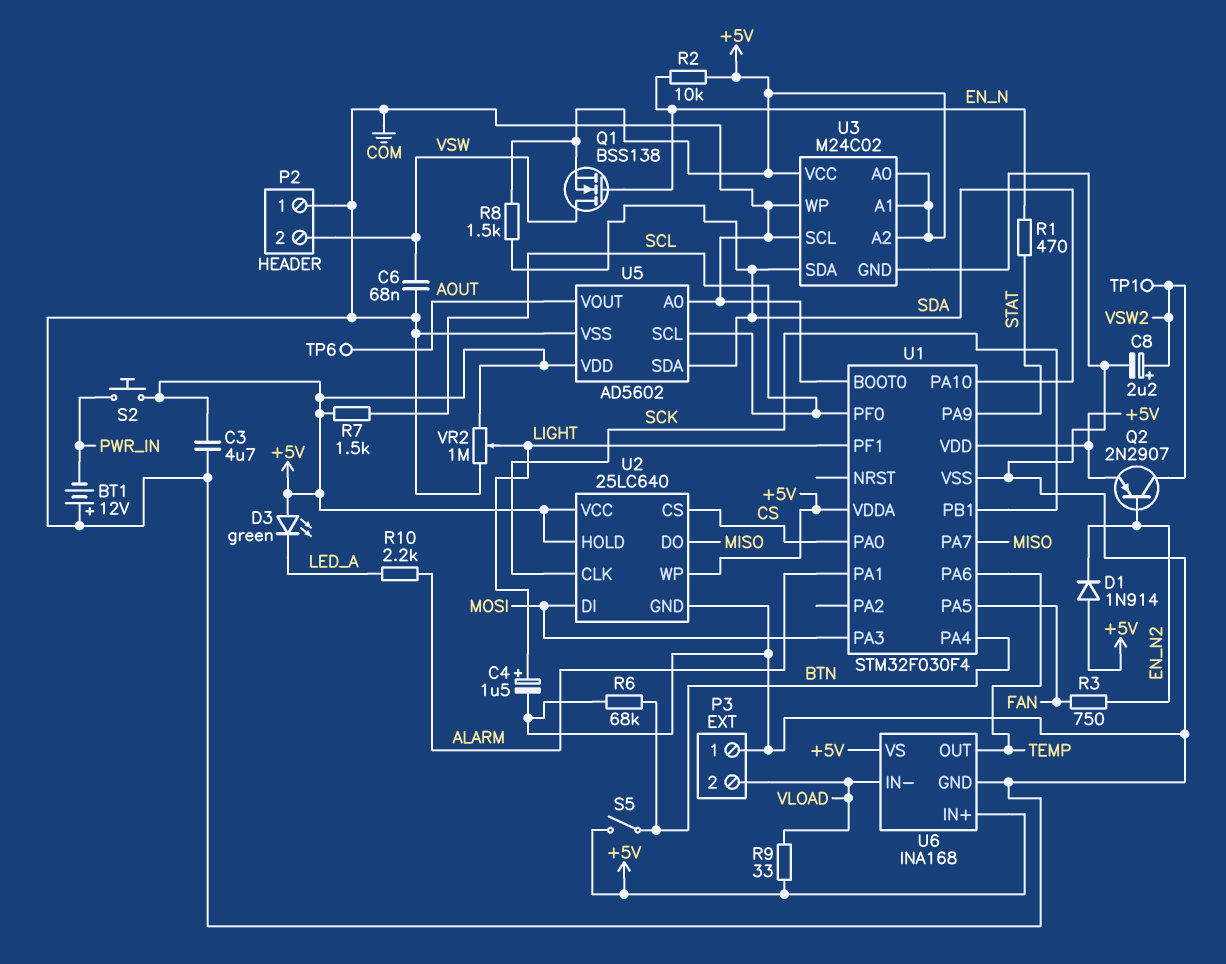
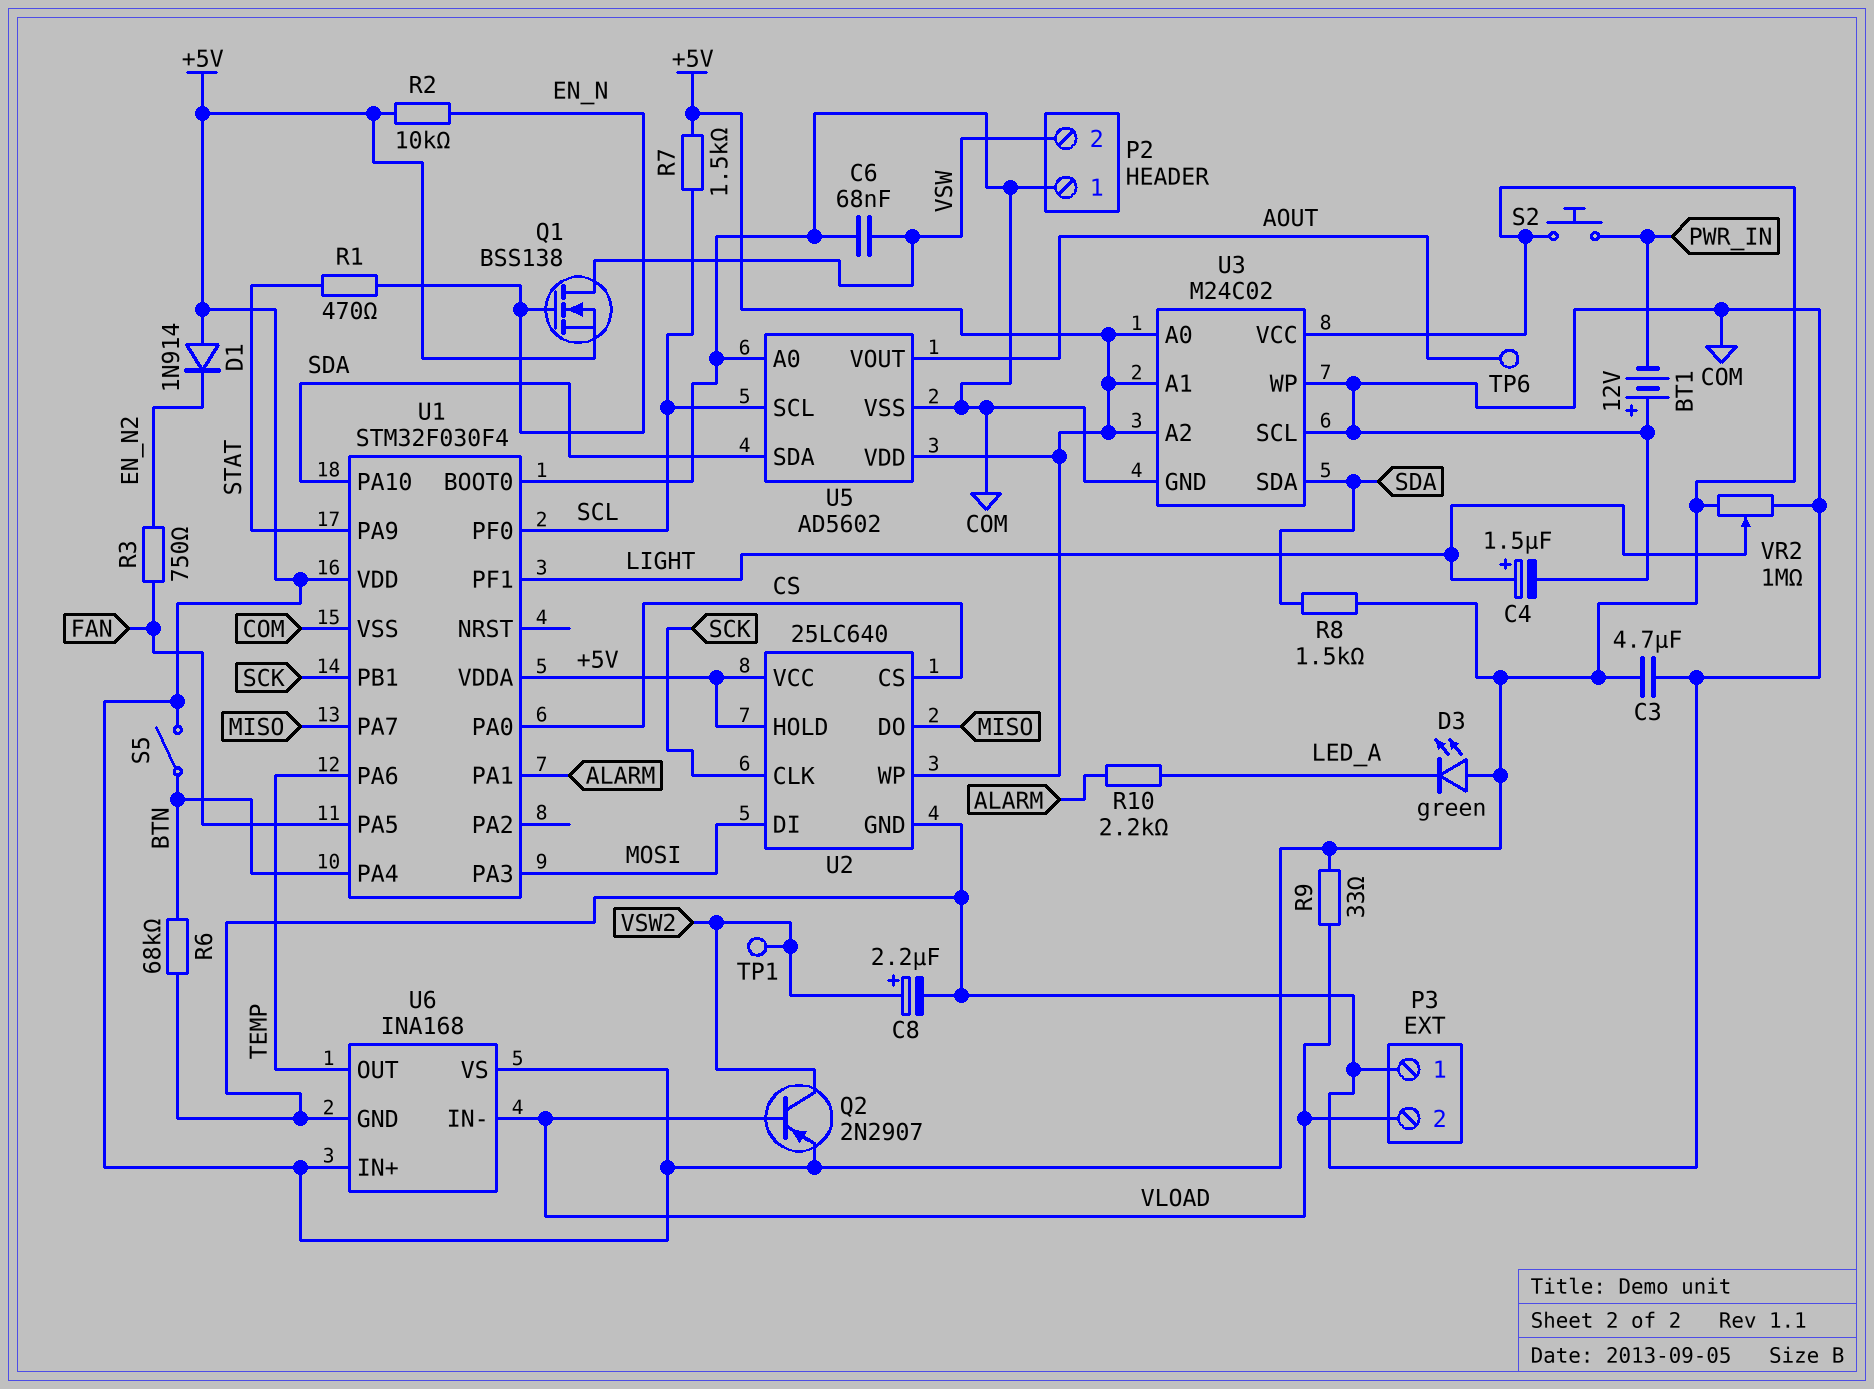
Q2: PNP 2N2907 (B EN_N2, C VSW2, E +5V) -> PNP 2N2907 (B VLOAD, C VSW2, E +5V)

